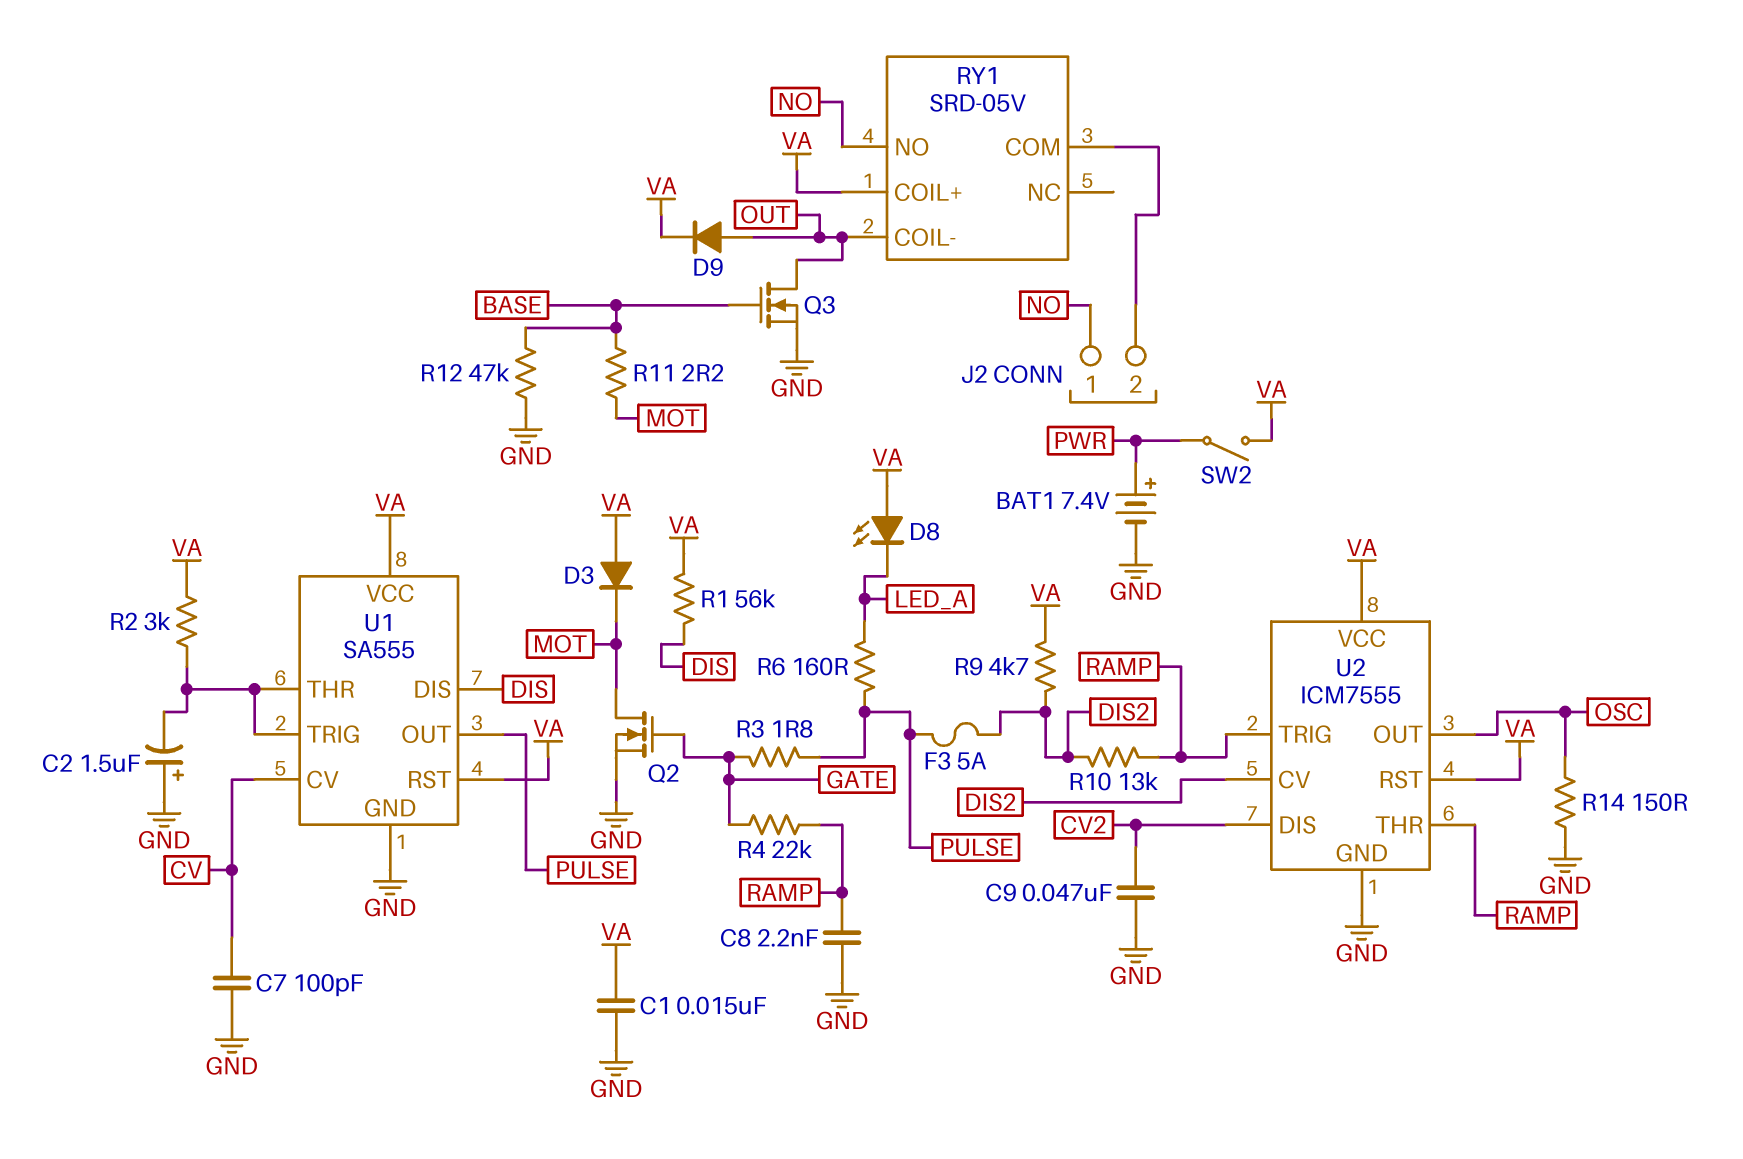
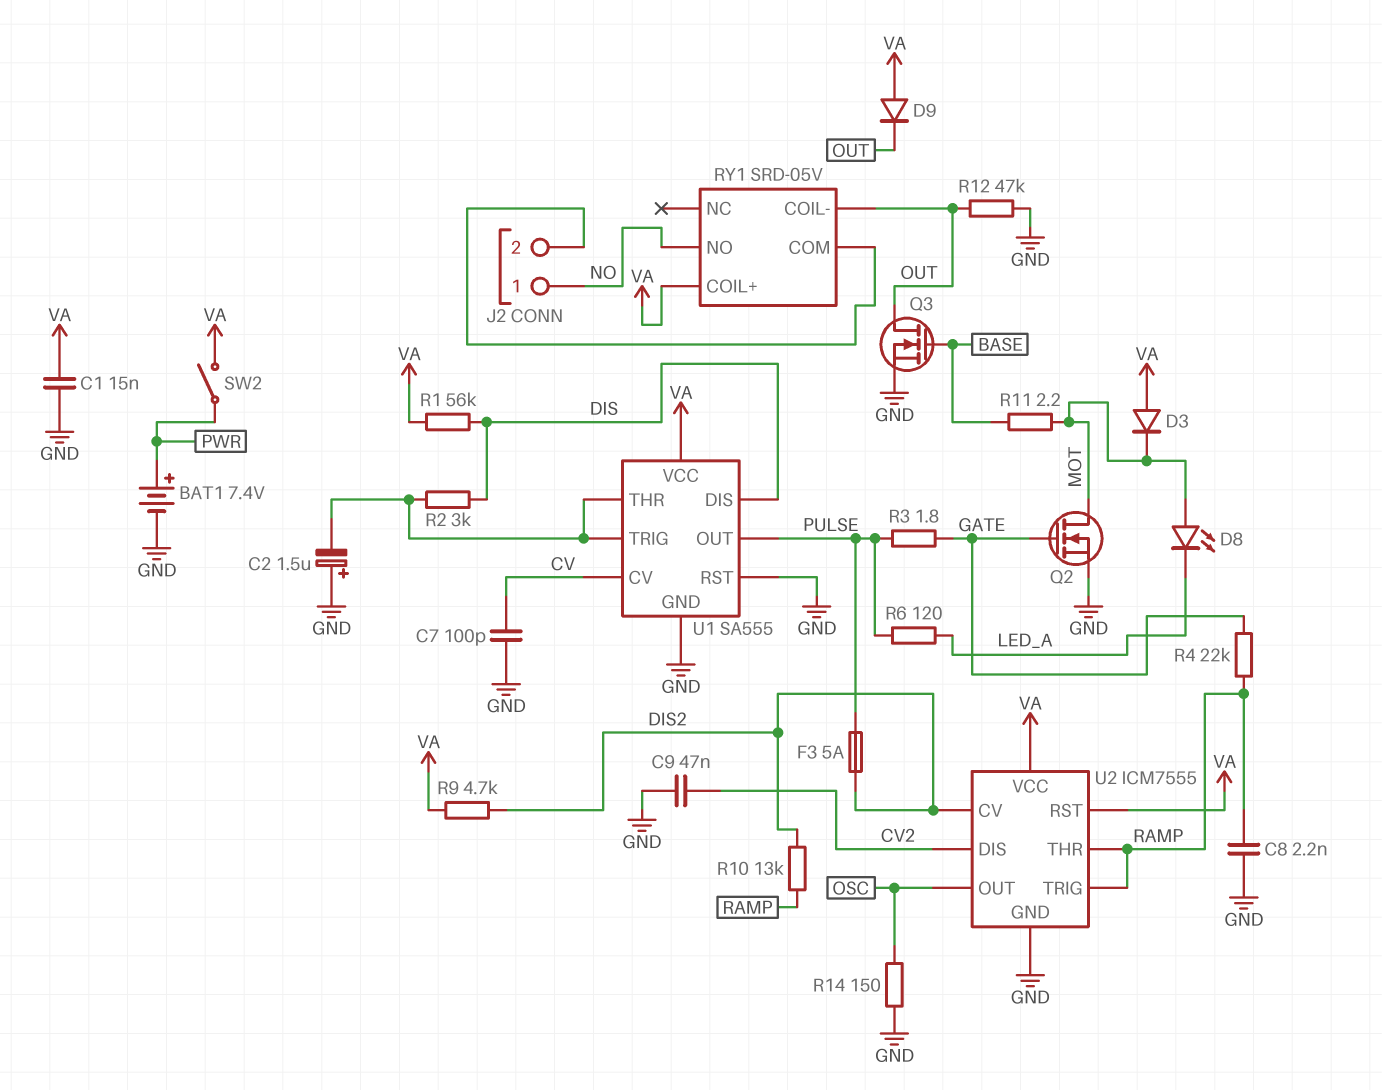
D8: LED (A VA, K LED_A) -> LED (A MOT, K LED_A)
D9: diode (A OUT, K VA) -> diode (A VA, K OUT)
R2: 3k (U1/THR, VA) -> 3k (DIS, U1/THR)
R6: 160 (LED_A, PULSE) -> 120 (LED_A, PULSE)
R12: 47k (BASE, GND) -> 47k (GND, OUT)
U1 pin RST: VA -> GND

